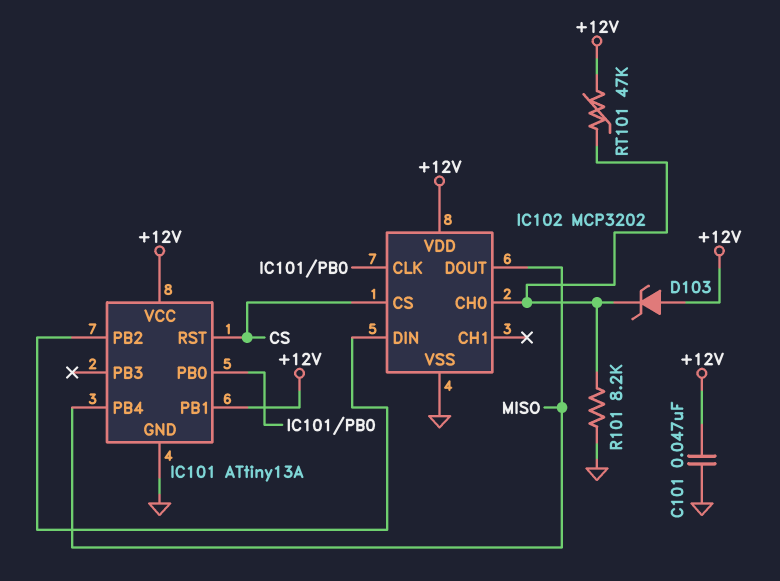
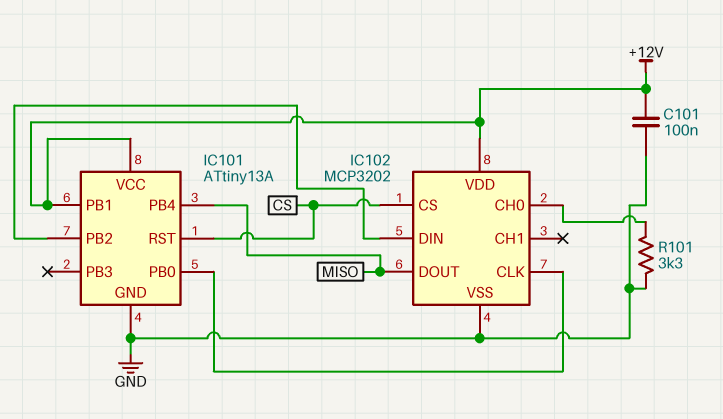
C101: 47nF (+12V, GND) -> 100nF (+12V, GND)
D103: zener (A +12V, K IC102/CH0) -> none
R101: 8.2k (GND, IC102/CH0) -> 3.3k (GND, IC102/CH0)
RT101: 47k (+12V, IC102/CH0) -> none

